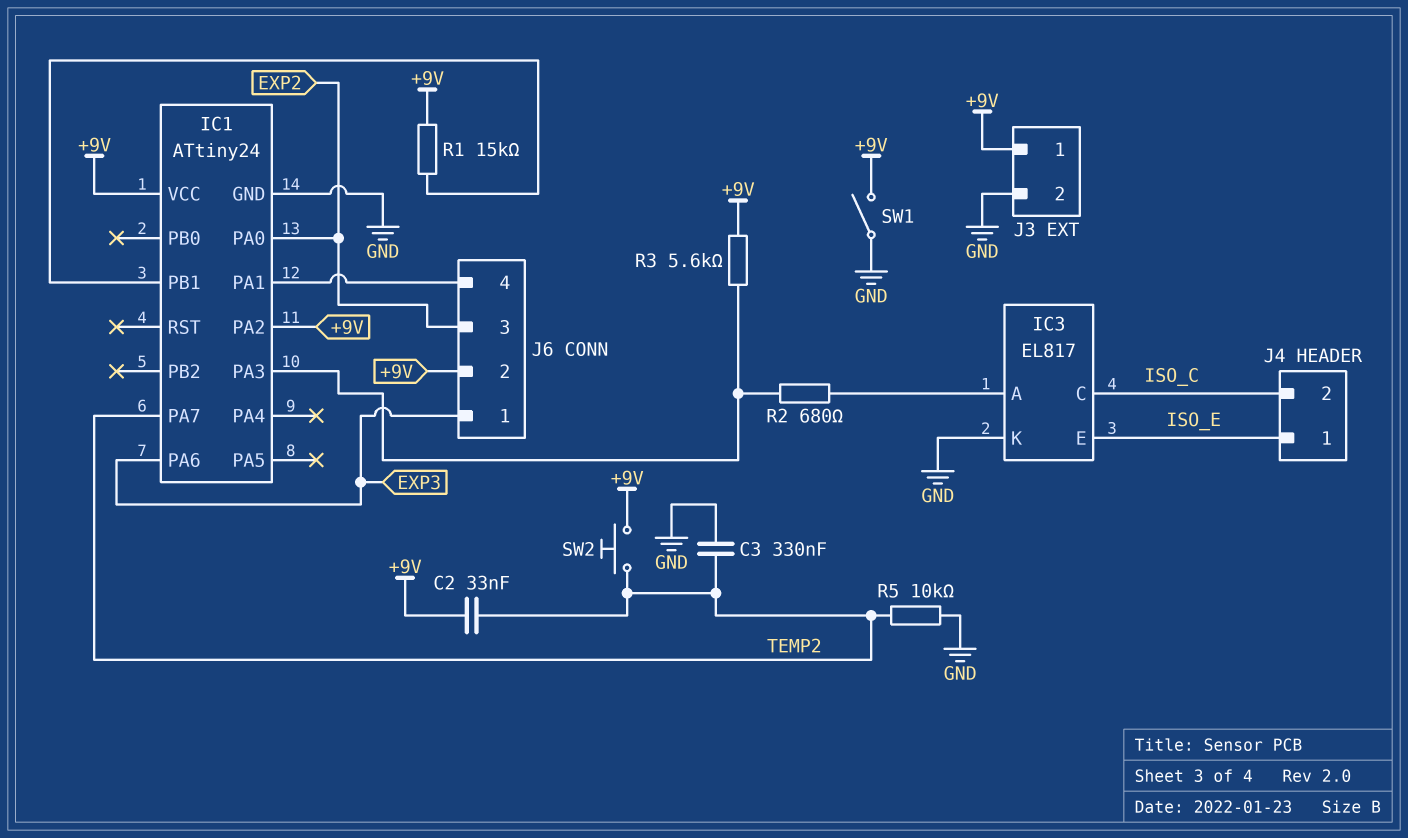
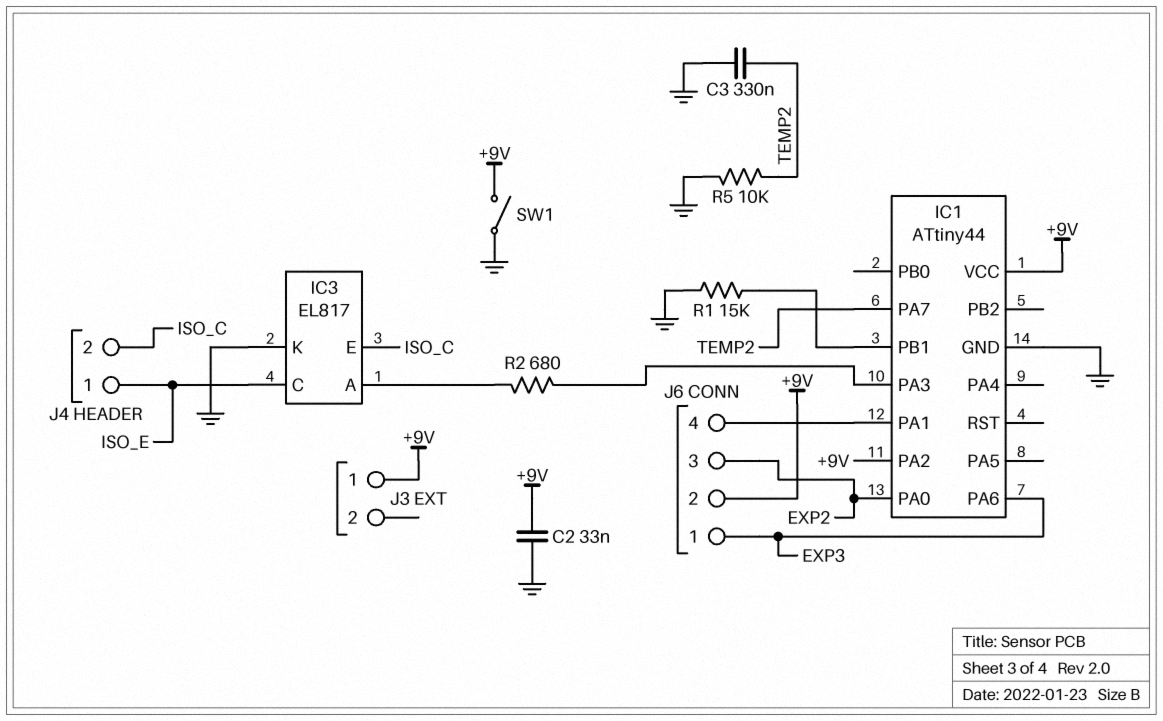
C2: 33nF (+9V, TEMP2) -> 33nF (+9V, GND)
IC1: ATtiny24 -> ATtiny44
IC3 pin C: ISO_C -> ISO_E
IC3 pin E: ISO_E -> ISO_C
J3 pin 2: GND -> none
R1: 15k (+9V, IC1/PB1) -> 15k (GND, IC1/PB1)
R3: 5.6k (+9V, IC1/PA3) -> none
SW2: button (+9V, TEMP2) -> none

